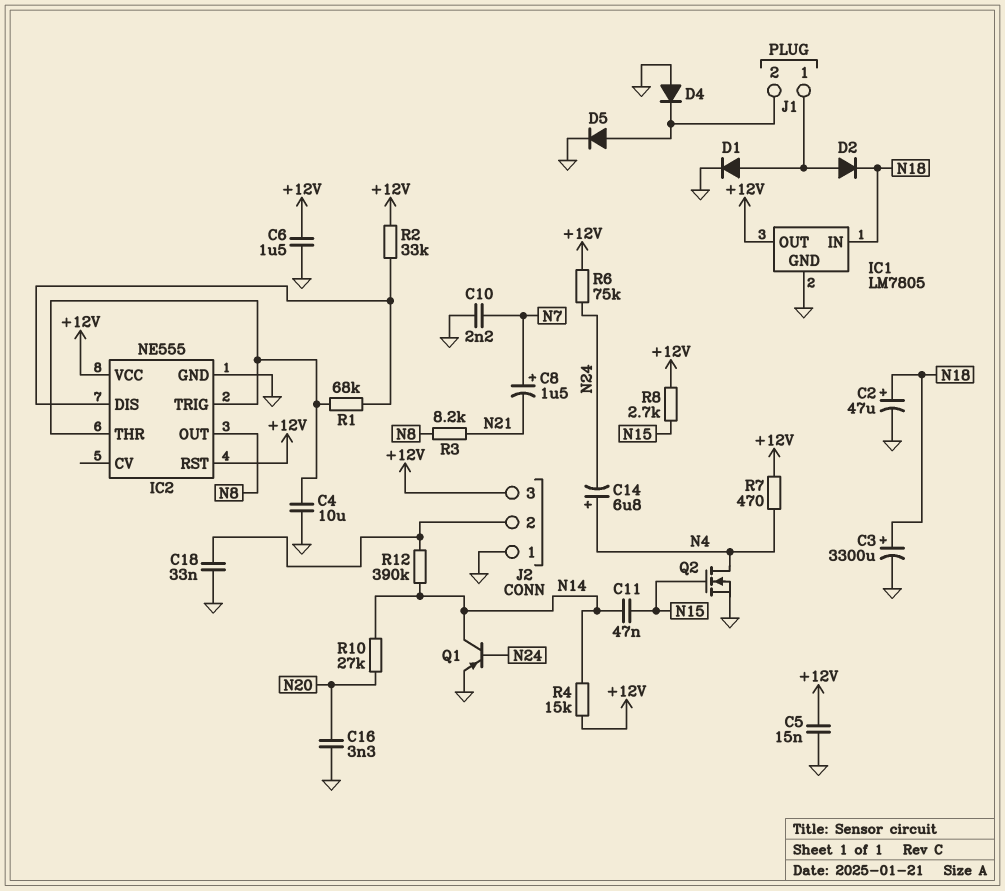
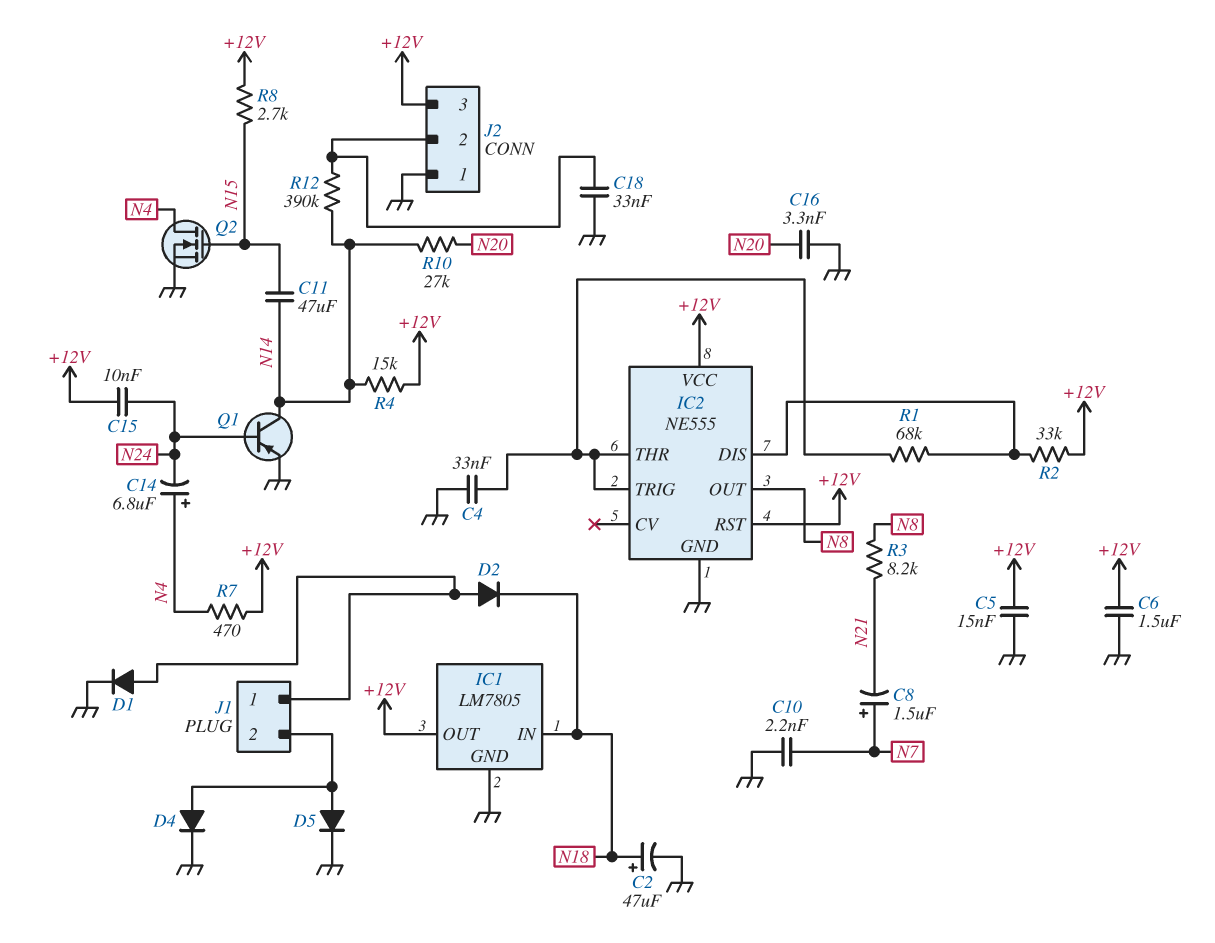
C3: 3300uF (plus N18, minus GND) -> none
C4: 10uF (GND, IC2/THR) -> 33nF (GND, IC2/THR)
C11: 47nF (N14, N15) -> 47uF (N14, N15)
C15: none -> 10nF (+12V, N24)
D4: diode (A GND, K J1/2) -> diode (A J1/2, K GND)
R6: 75k (+12V, N24) -> none

